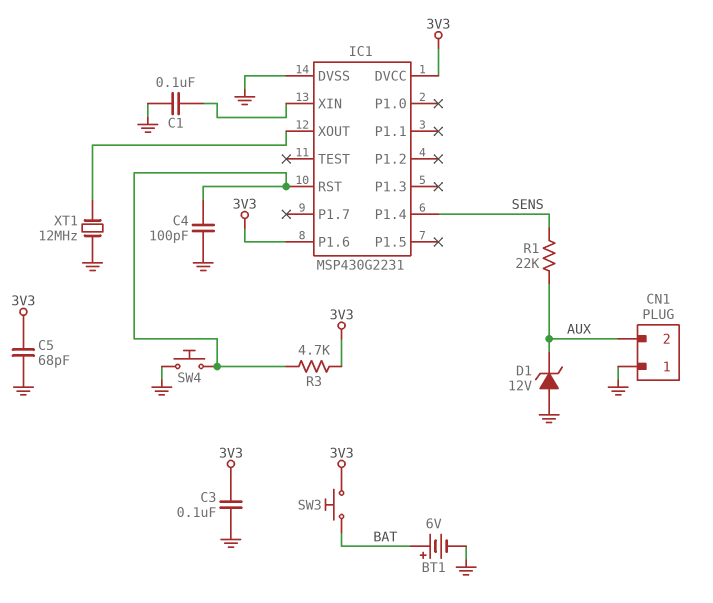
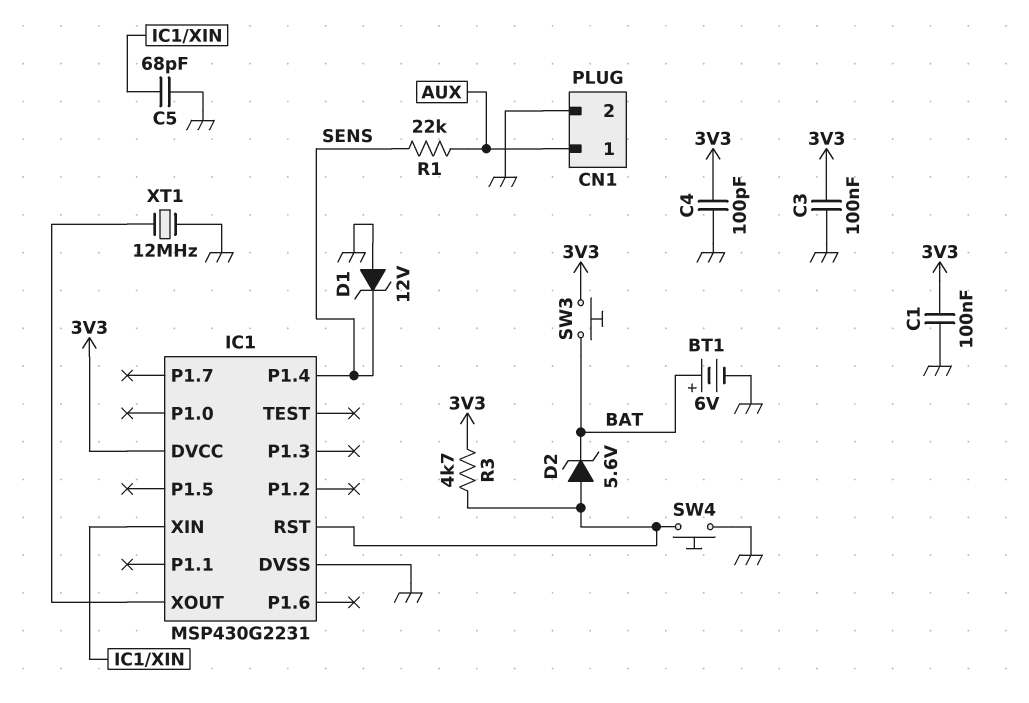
C1: 100nF (GND, IC1/XIN) -> 100nF (3V3, GND)
C4: 100pF (GND, IC1/RST) -> 100pF (3V3, GND)
C5: 68pF (3V3, GND) -> 68pF (GND, IC1/XIN)
CN1 pin 1: GND -> AUX
CN1 pin 2: AUX -> GND
D1: zener 12V (A GND, K AUX) -> zener 12V (A GND, K SENS)
D2: none -> zener 5.6V (A IC1/RST, K BAT)
IC1 pin P1.6: 3V3 -> none

